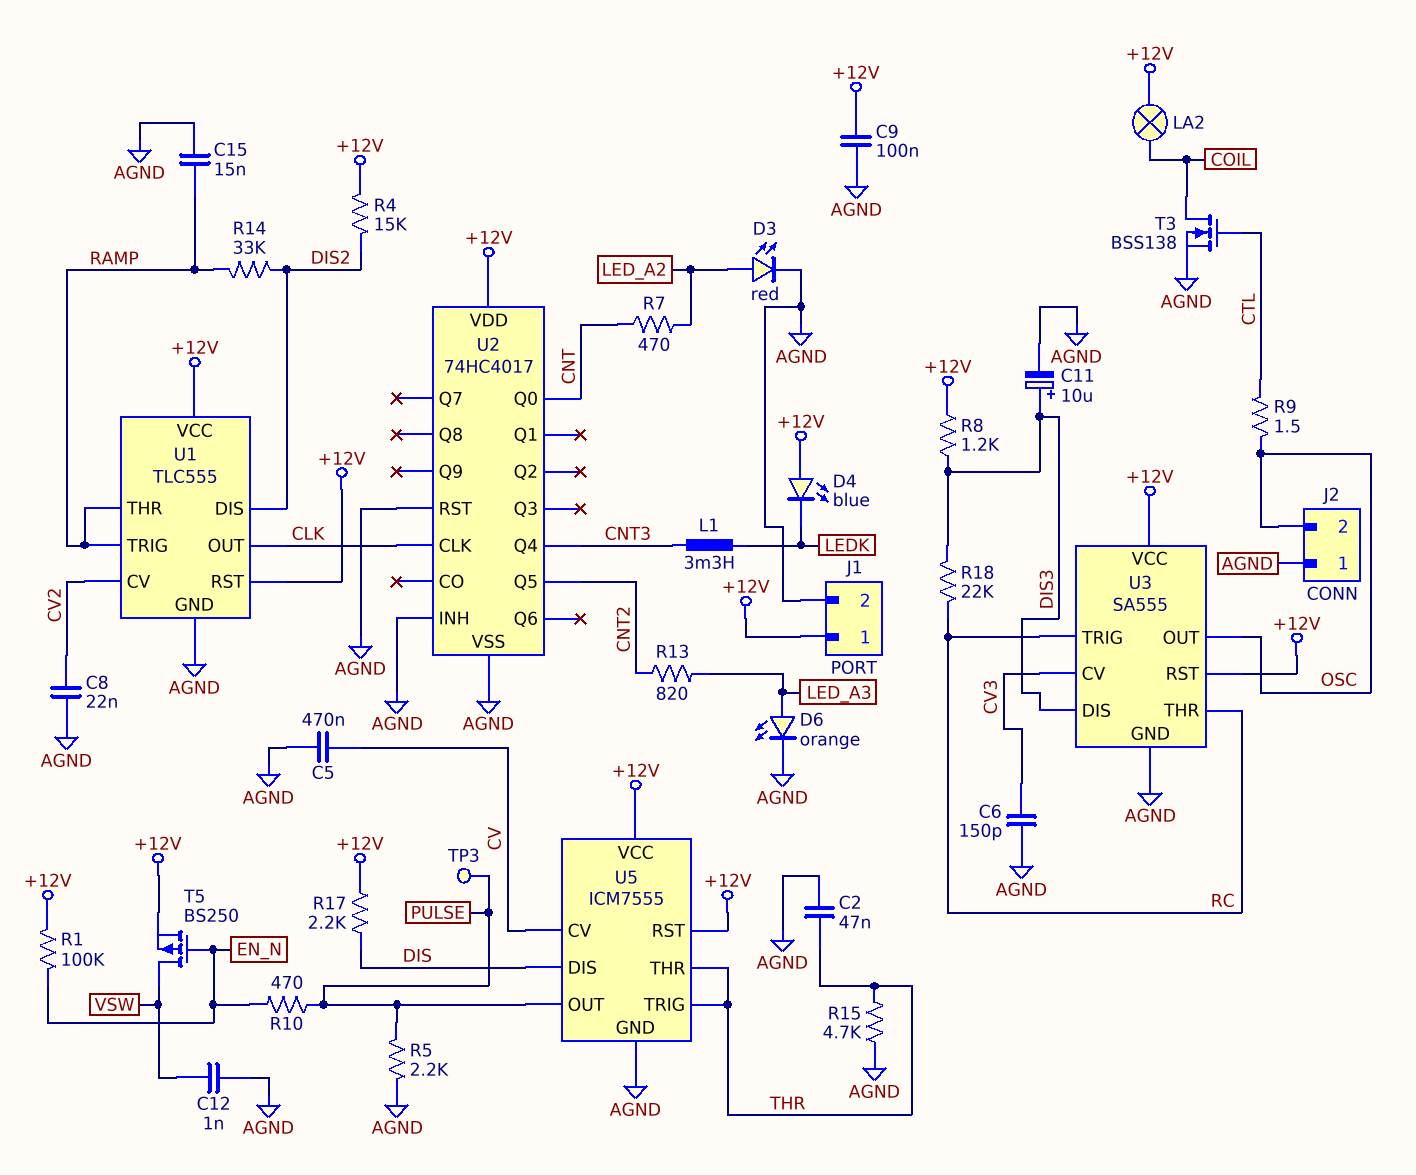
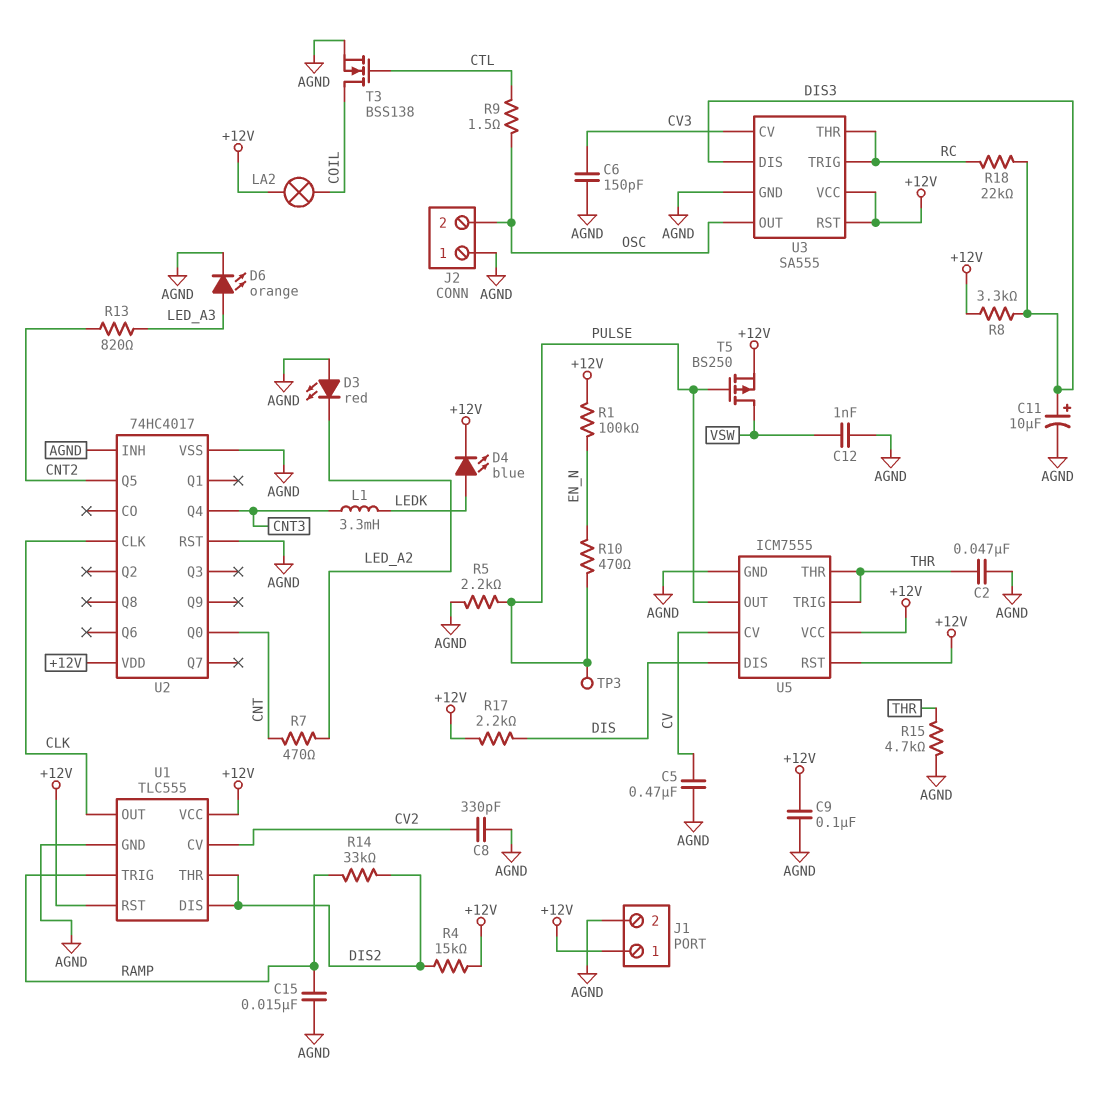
C8: 22nF (AGND, CV2) -> 330pF (AGND, CV2)
D3: LED red (A LED_A2, K AGND) -> LED red (A AGND, K LED_A2)
D4: LED blue (A +12V, K LEDK) -> LED blue (A LEDK, K +12V)
R8: 1.2k (+12V, DIS3) -> 3.3k (+12V, DIS3)
T5: PMOS BS250 (G EN_N, D VSW, S +12V) -> PMOS BS250 (G PULSE, D VSW, S +12V)
U1 pin THR: RAMP -> DIS2

